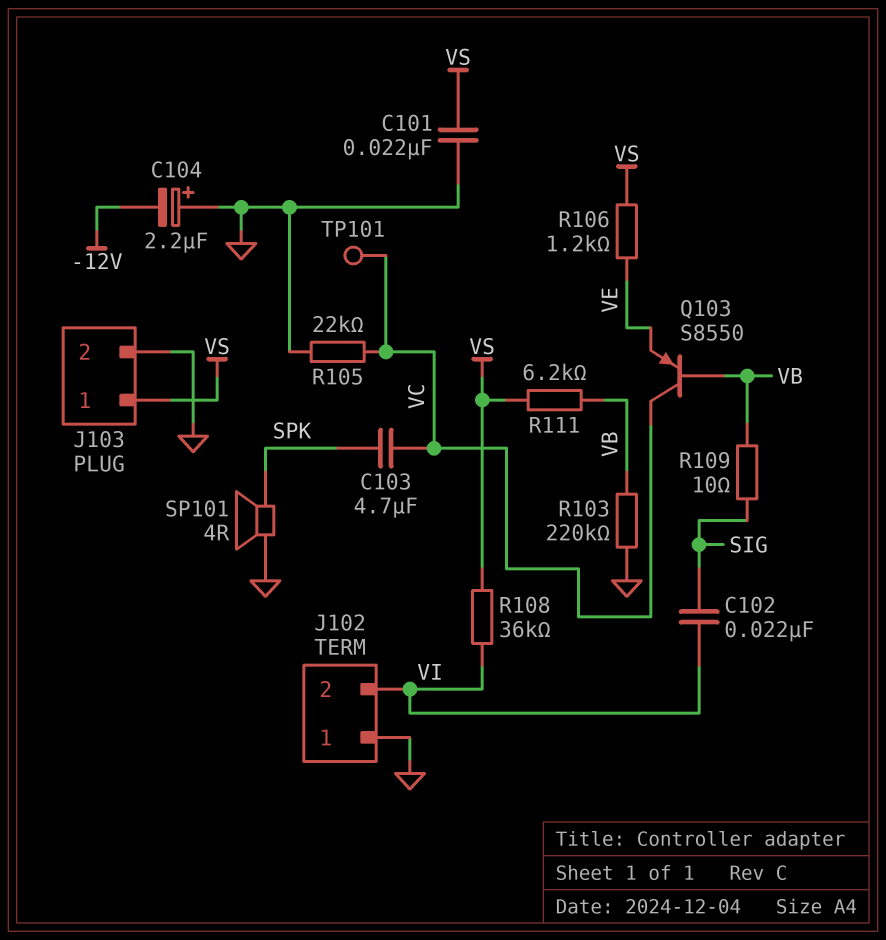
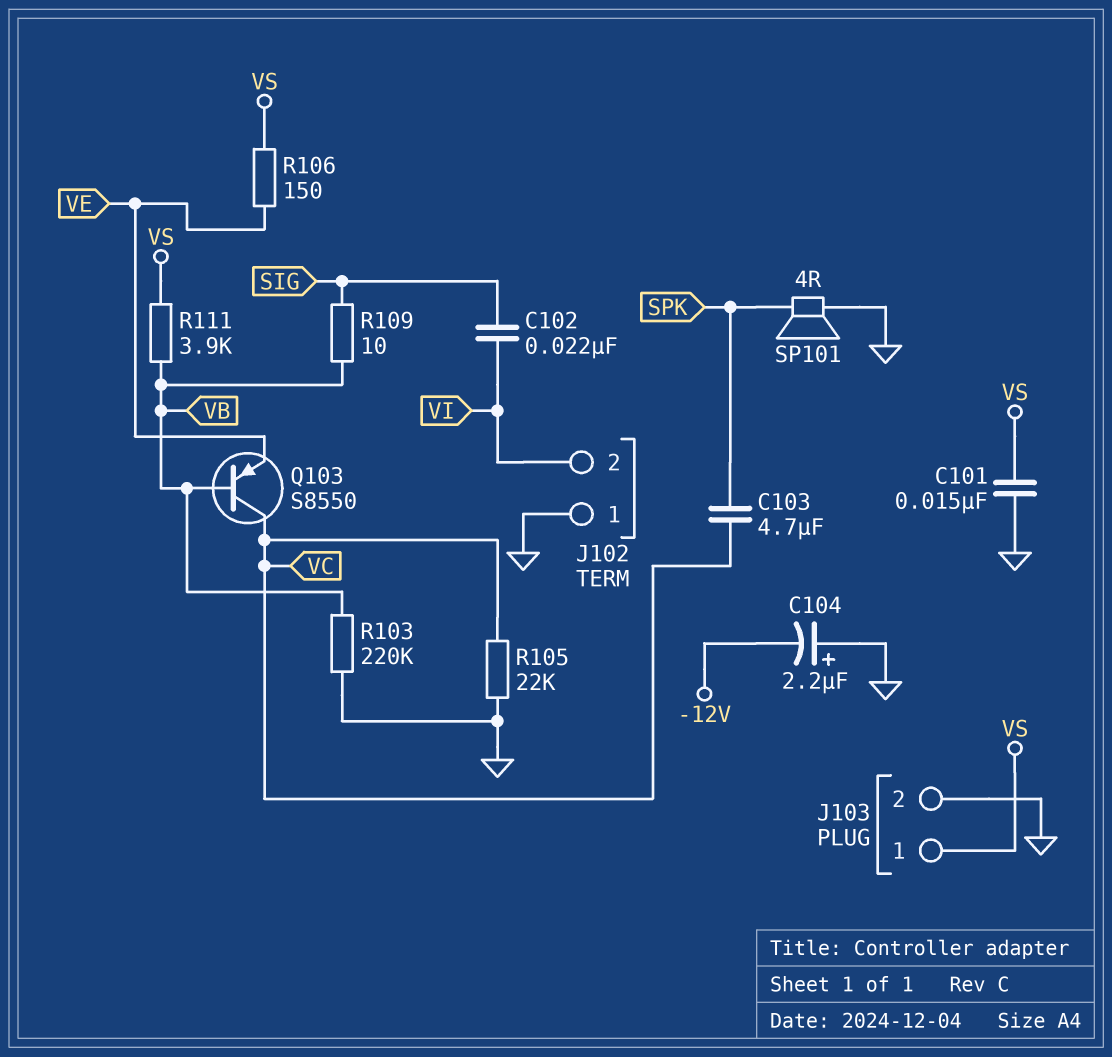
C101: 22nF (GND, VS) -> 15nF (GND, VS)
R106: 1.2k (VE, VS) -> 150 (VE, VS)
R108: 36k (VI, VS) -> none
R111: 6.2k (VB, VS) -> 3.9k (VB, VS)
TP101: test point (VC) -> none

